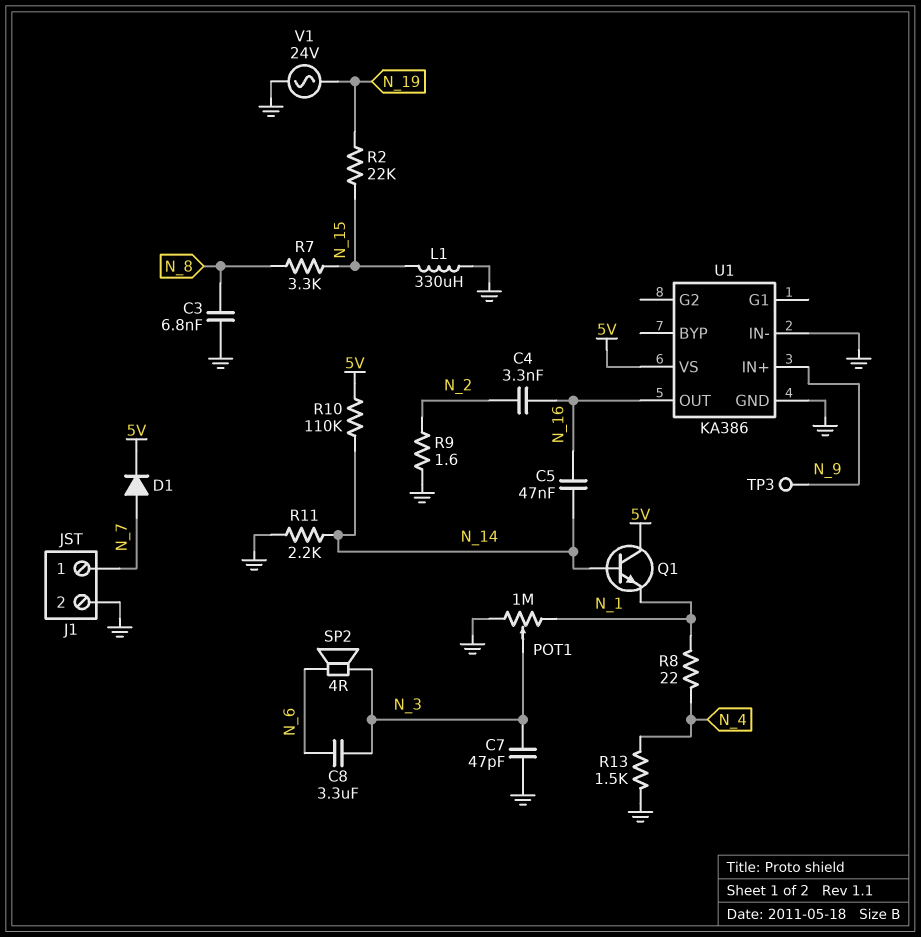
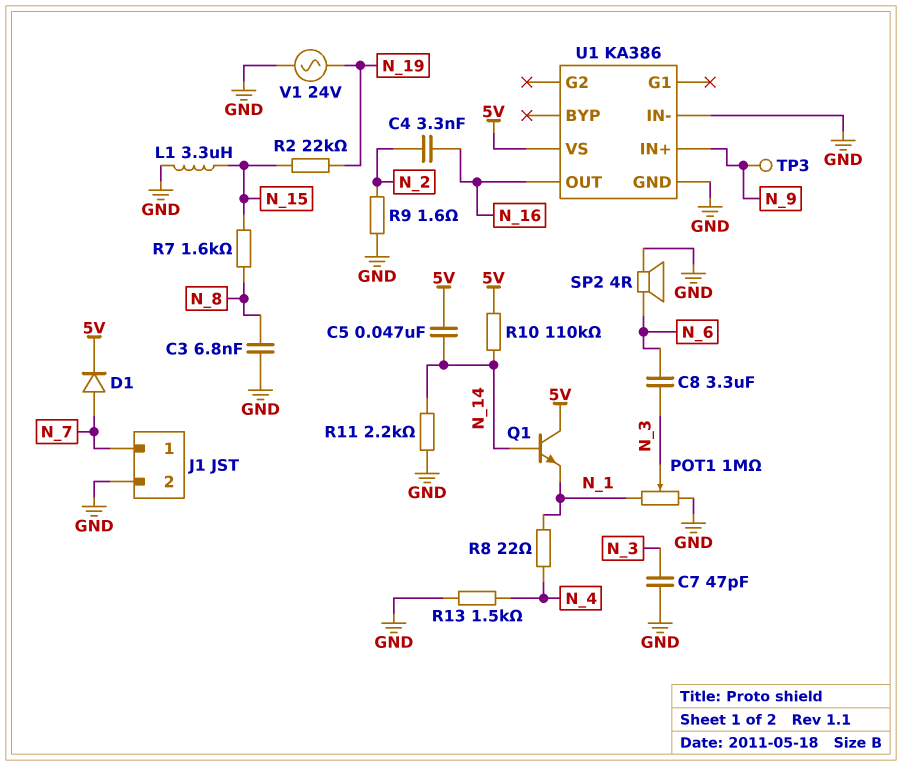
C5: 47nF (N_14, N_16) -> 47nF (5V, N_14)
L1: 330uH (GND, N_15) -> 3.3uH (GND, N_15)
R7: 3.3k (N_8, N_15) -> 1.6k (N_8, N_15)
SP2: speaker 4R (N_3, N_6) -> speaker 4R (GND, N_6)

